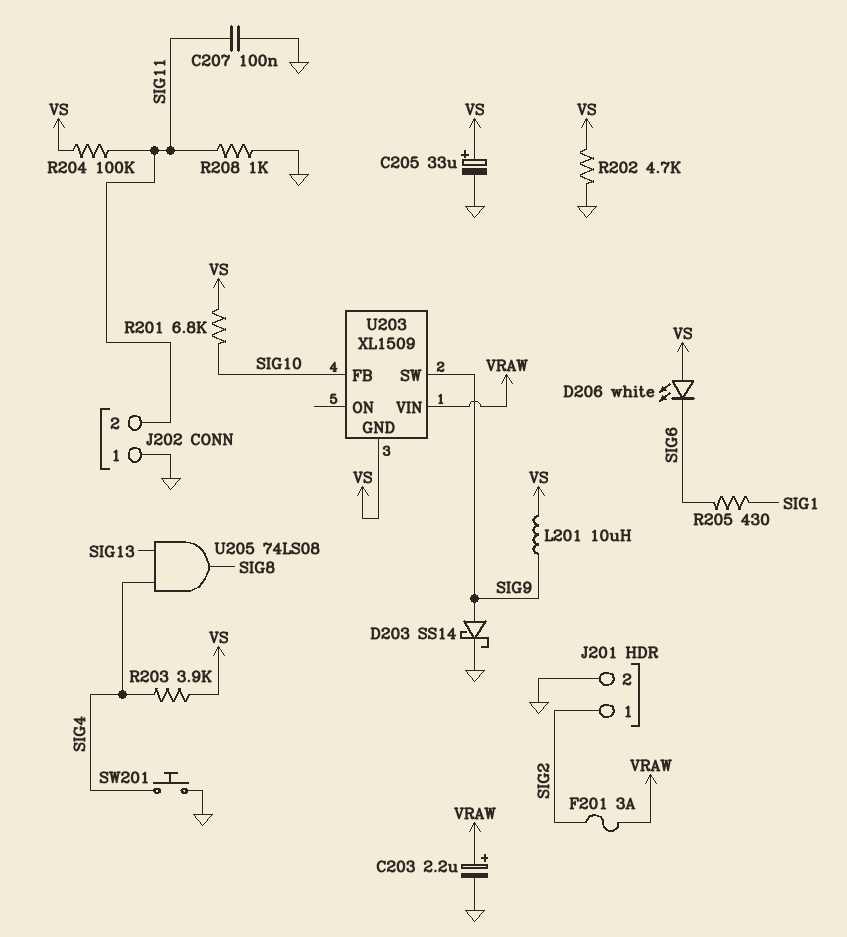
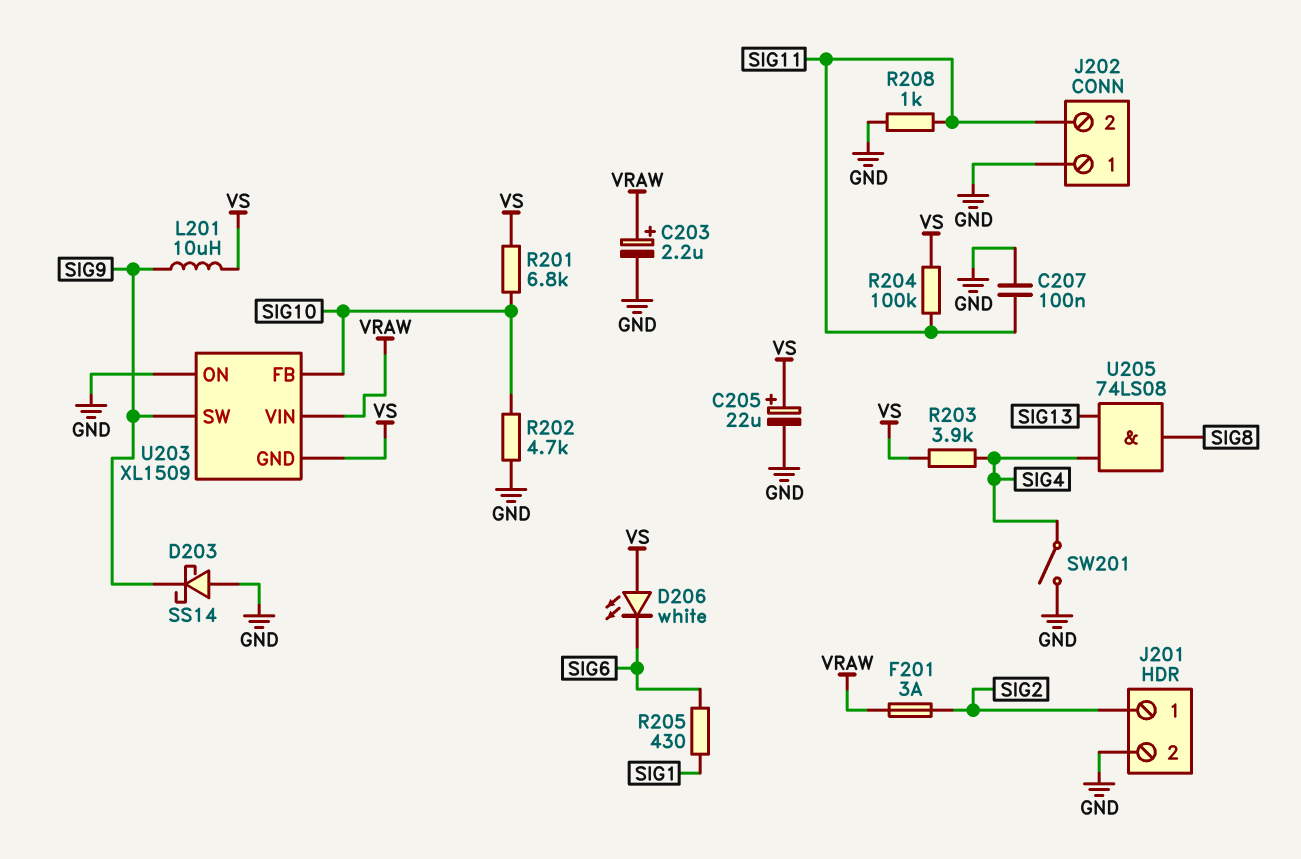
C205: 33uF (plus VS, minus GND) -> 22uF (plus VS, minus GND)
D203: schottky SS14 (A SIG9, K GND) -> schottky SS14 (A GND, K SIG9)
R202: 4.7k (GND, VS) -> 4.7k (GND, SIG10)
SW201: button (GND, SIG4) -> switch (GND, SIG4)
U203 pin ON: none -> GND

